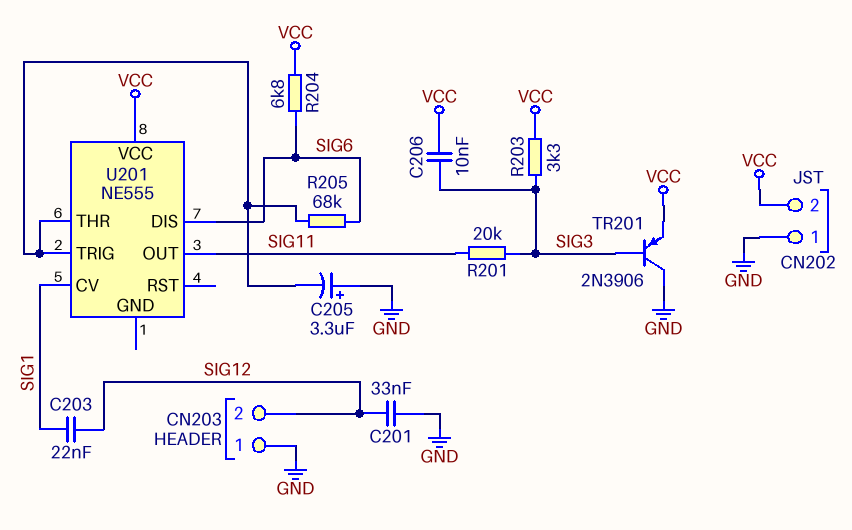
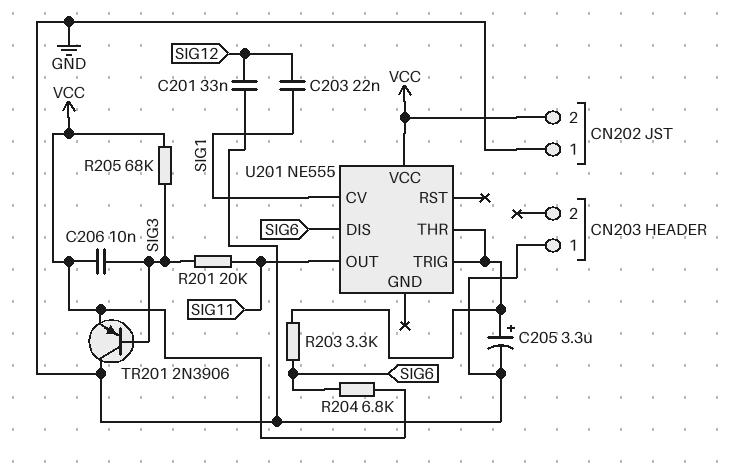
C205: 3.3uF (plus GND, minus U201/THR) -> 3.3uF (plus U201/THR, minus GND)
CN203 pin 2: SIG12 -> none
R203: 3.3k (SIG3, VCC) -> 3.3k (SIG6, U201/THR)
R205: 68k (SIG6, U201/THR) -> 68k (SIG3, VCC)

